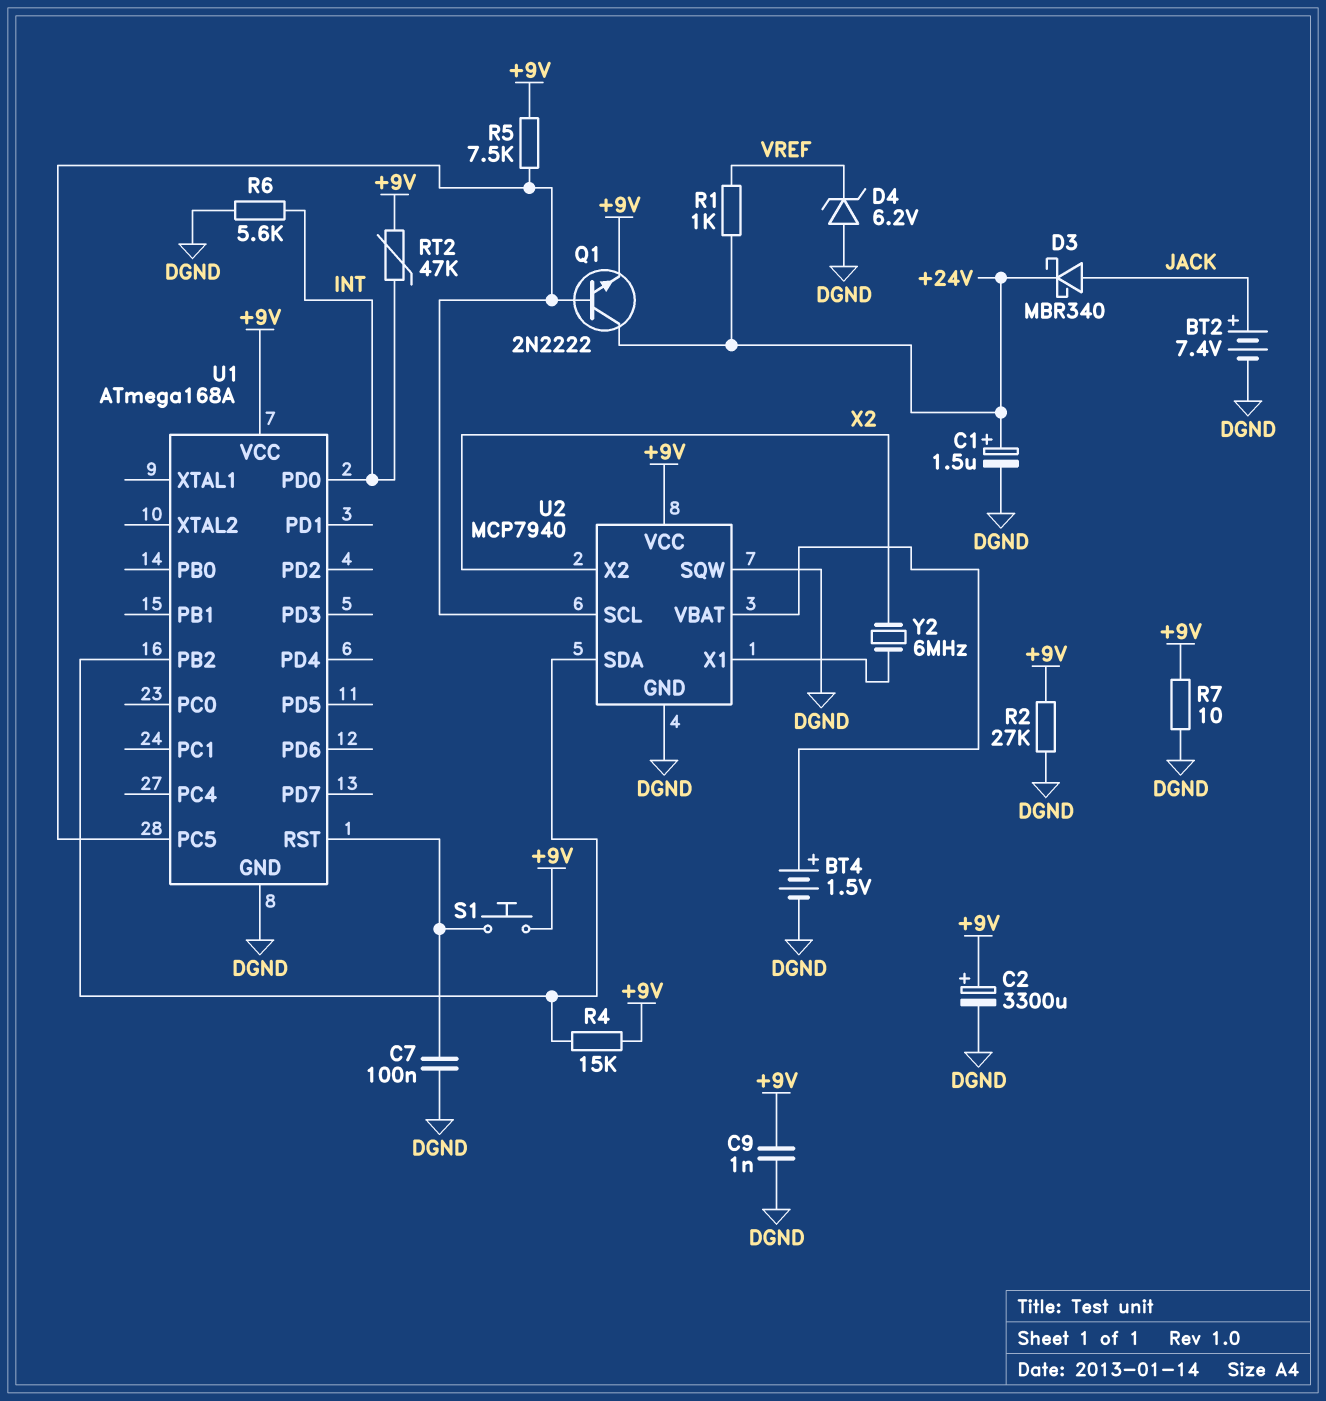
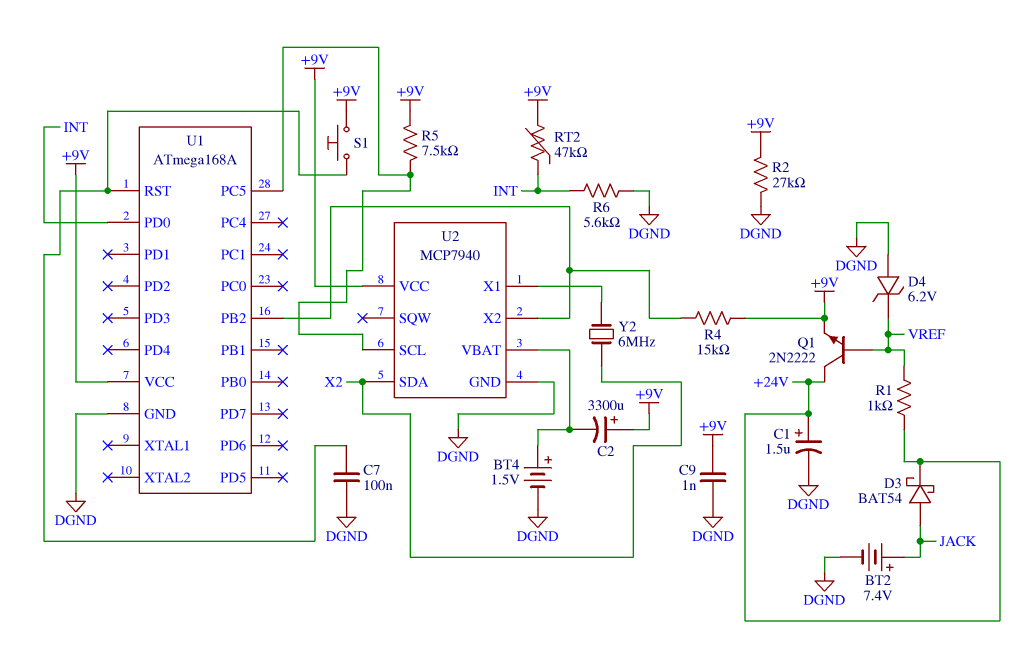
C2: 3300uF (plus +9V, minus DGND) -> 3300uF (plus +9V, minus U2/VBAT)
D3: schottky MBR340 (A JACK, K +24V) -> schottky BAT54 (A JACK, K +24V)
Q1: NPN 2N2222 (B U1/PC5, C +24V, E +9V) -> NPN 2N2222 (B VREF, C +24V, E +9V)
R7: 10 (+9V, DGND) -> none
U2 pin SDA: U1/PB2 -> X2
U2 pin SQW: DGND -> none
U2 pin X2: X2 -> U1/PB2

